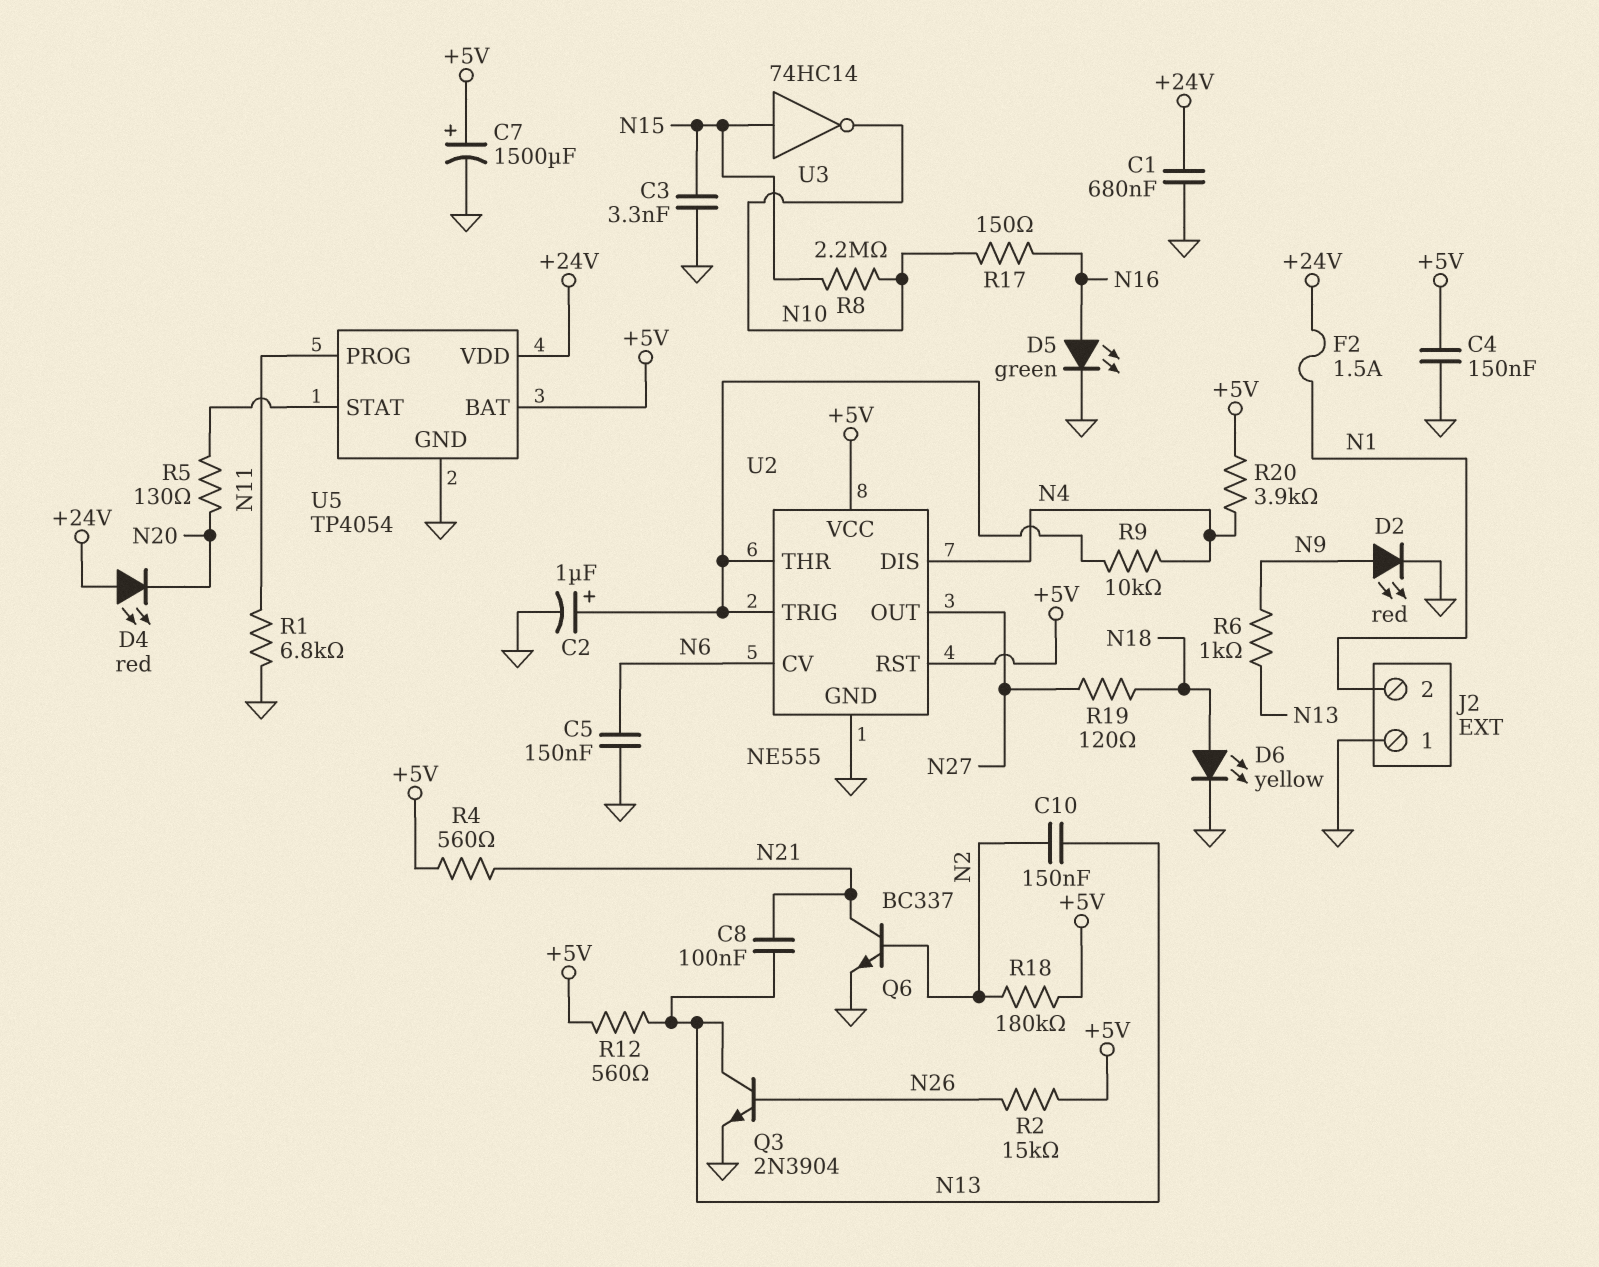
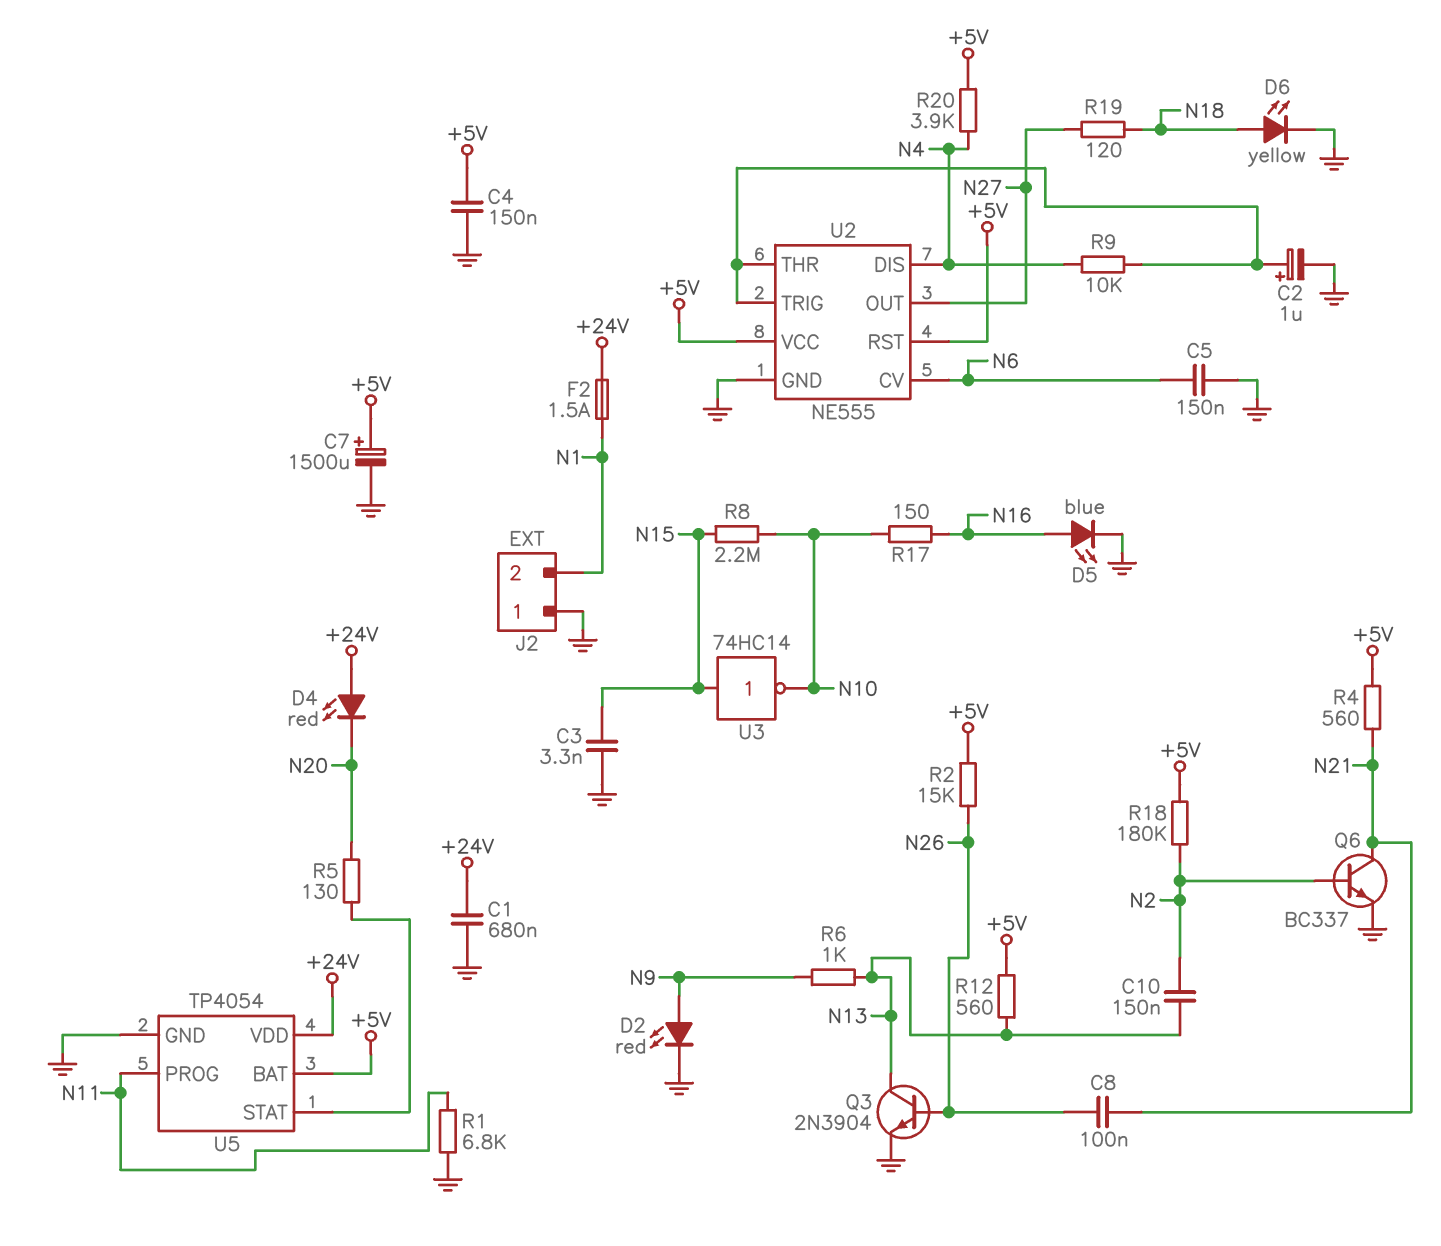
C8: 100nF (N13, N21) -> 100nF (N21, N26)
D5: LED green (A N16, K GND) -> LED blue (A N16, K GND)

